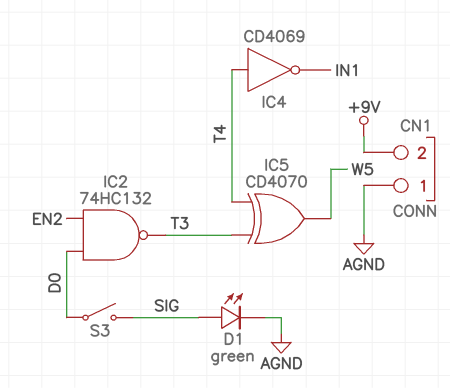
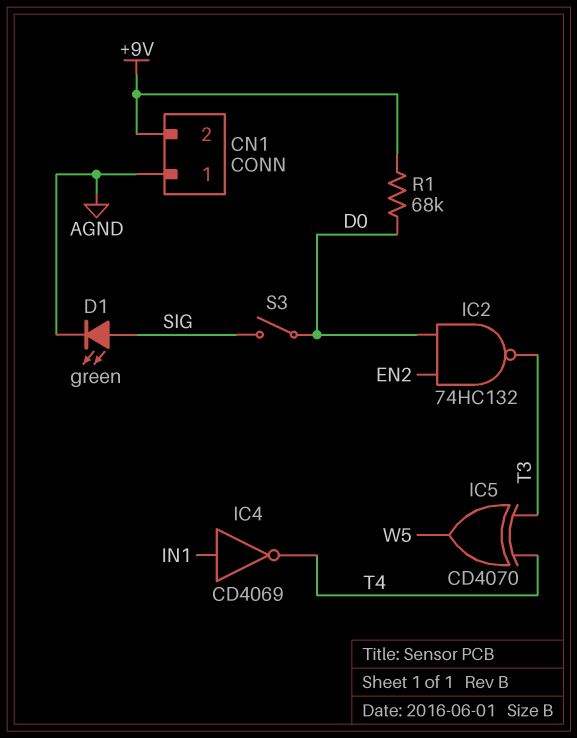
IC4: NOT CD4069 (in T4, out IN1) -> NOT CD4069 (in IN1, out T4)
R1: none -> 68k (+9V, D0)

